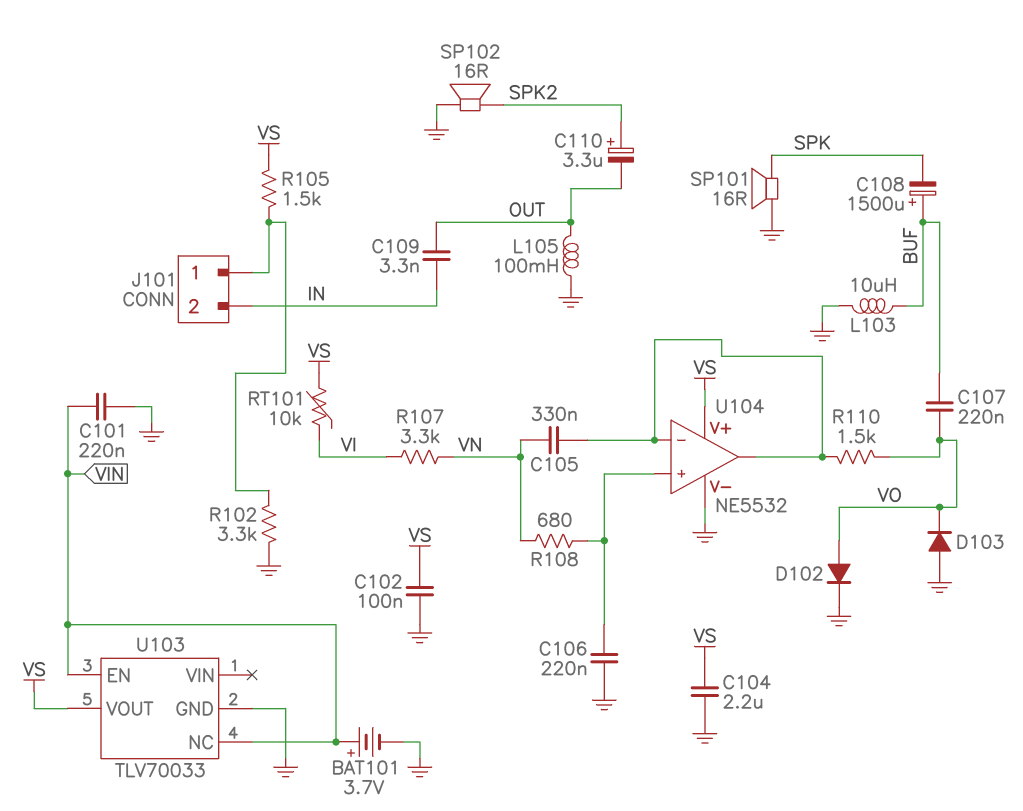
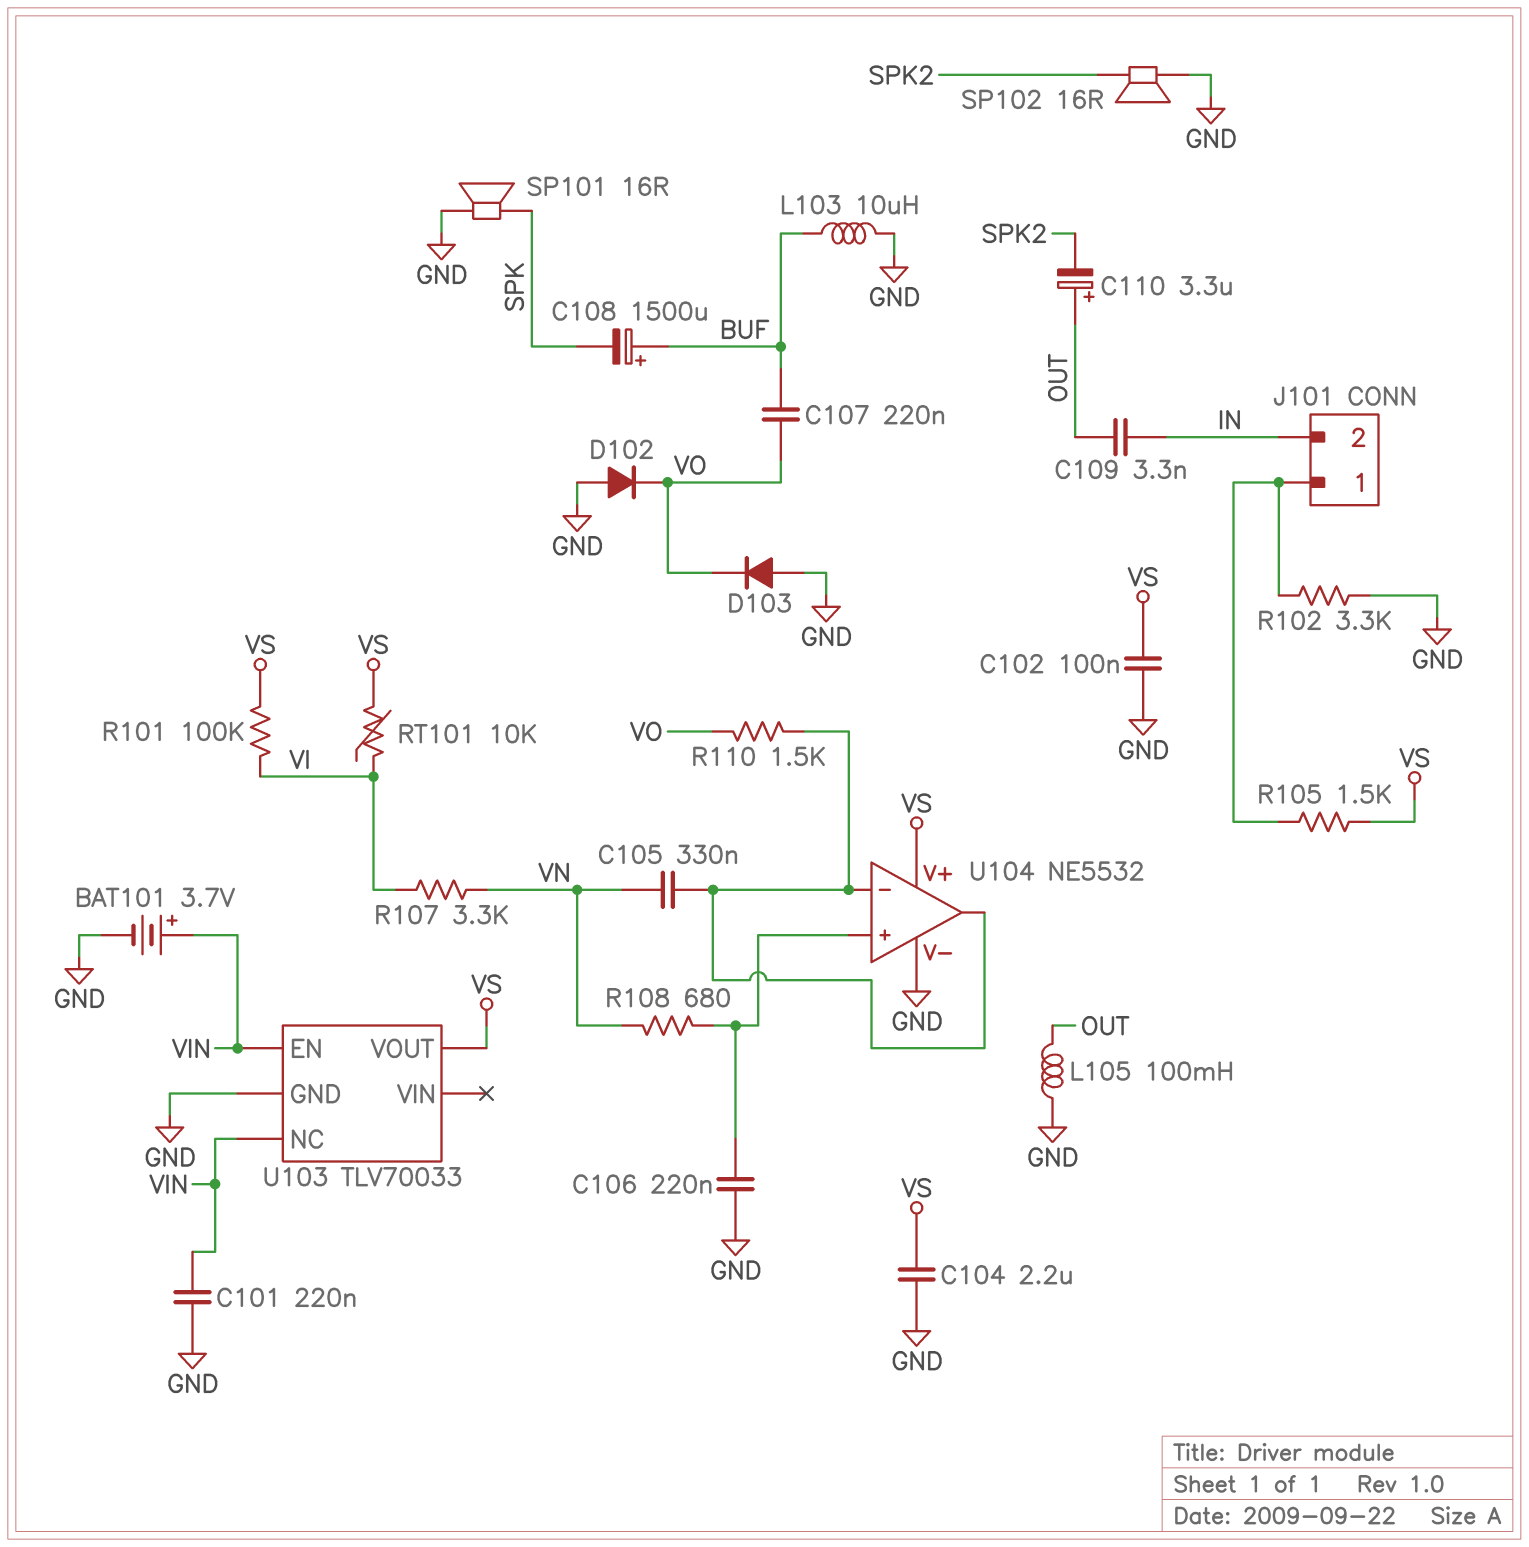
C110: 3.3uF (plus SPK2, minus OUT) -> 3.3uF (plus OUT, minus SPK2)
D102: diode (A VO, K GND) -> diode (A GND, K VO)
R101: none -> 100k (VI, VS)

